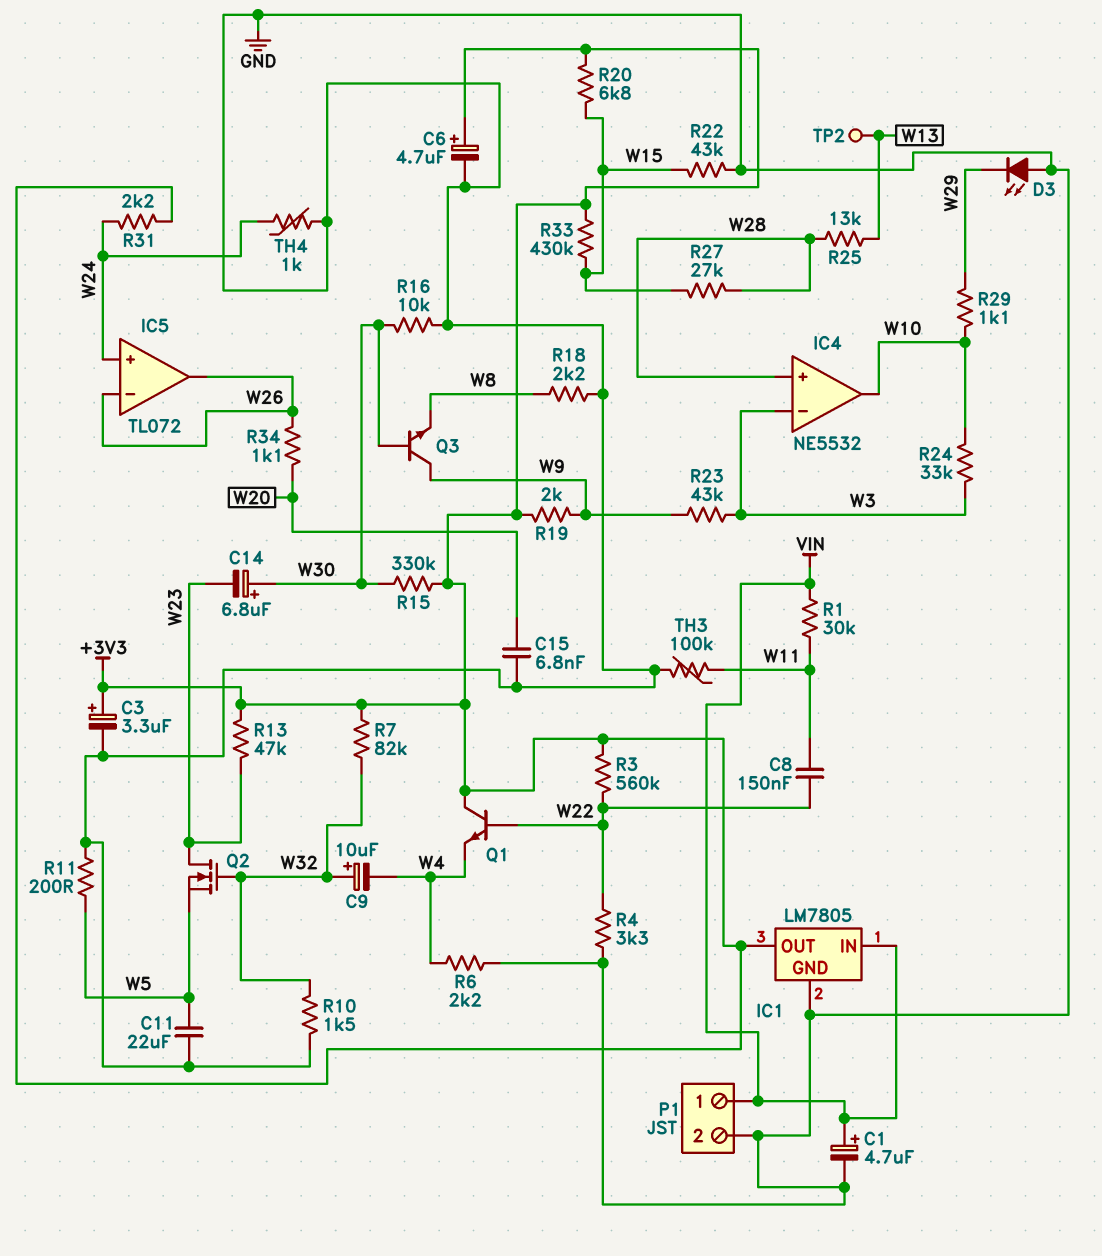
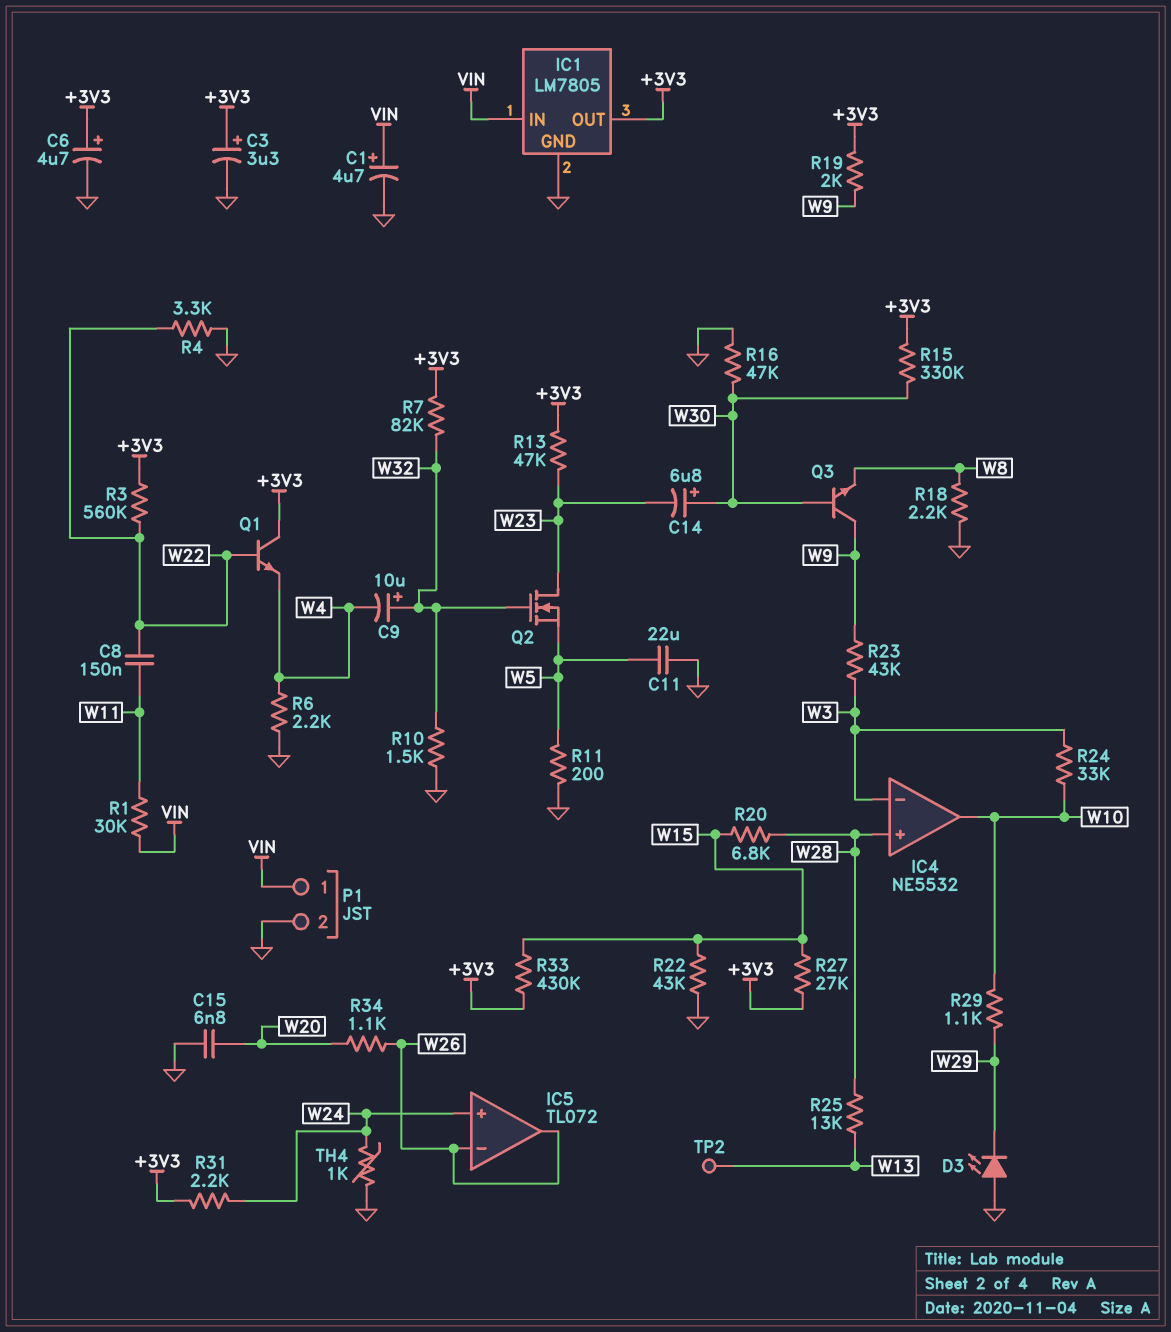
R16: 10k (GND, W30) -> 47k (GND, W30)
R20: 6.8k (+3V3, W15) -> 6.8k (W15, W28)
R27: 27k (W15, W28) -> 27k (+3V3, W15)
TH3: 100k (GND, W11) -> none

